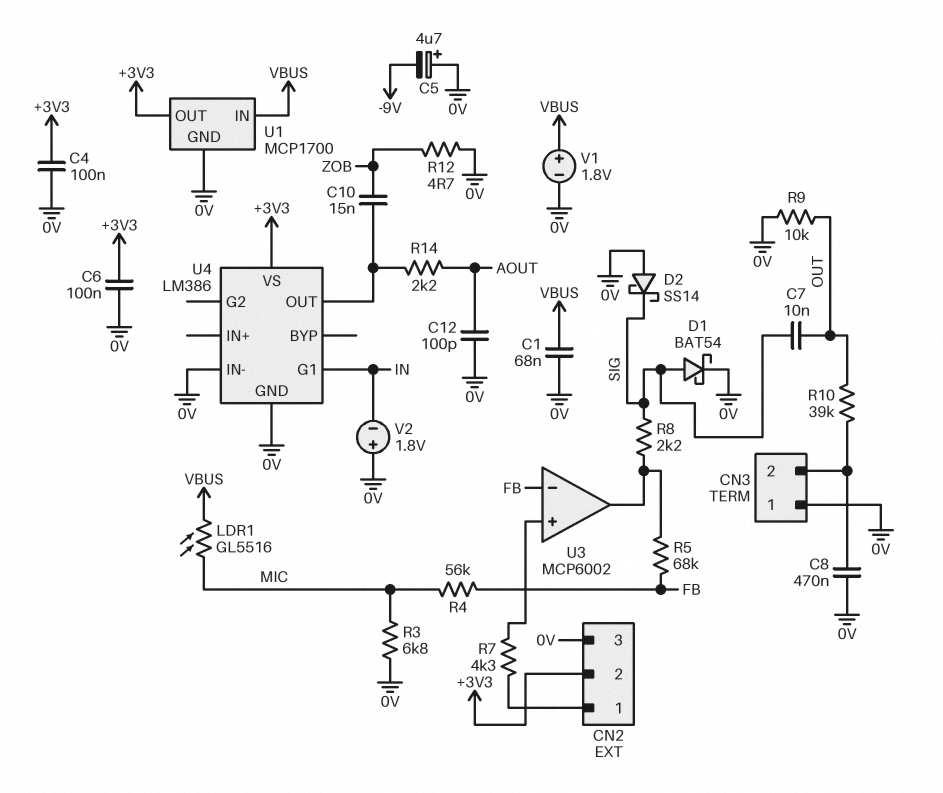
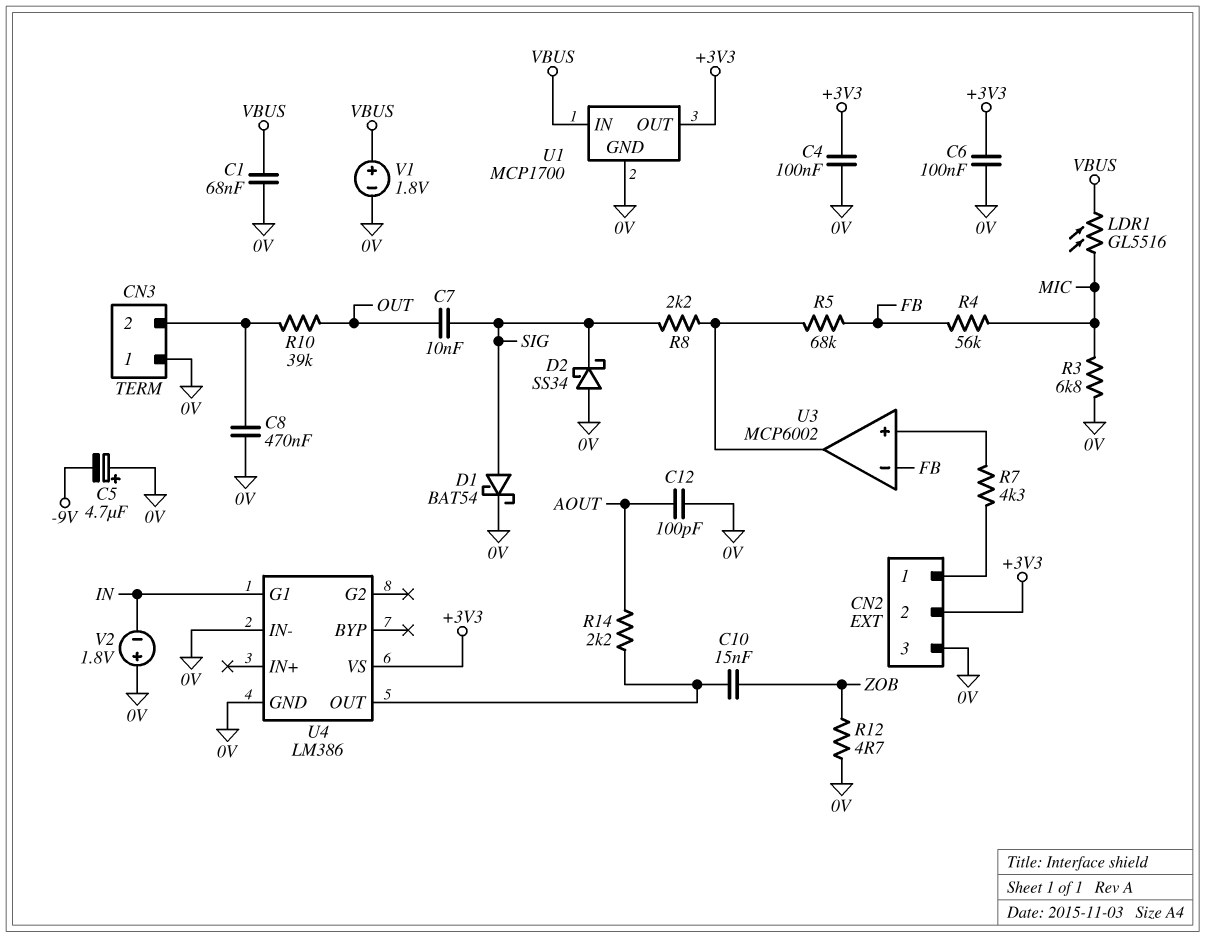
D2: schottky SS14 (A 0V, K SIG) -> schottky SS34 (A 0V, K SIG)
R9: 10k (0V, OUT) -> none

